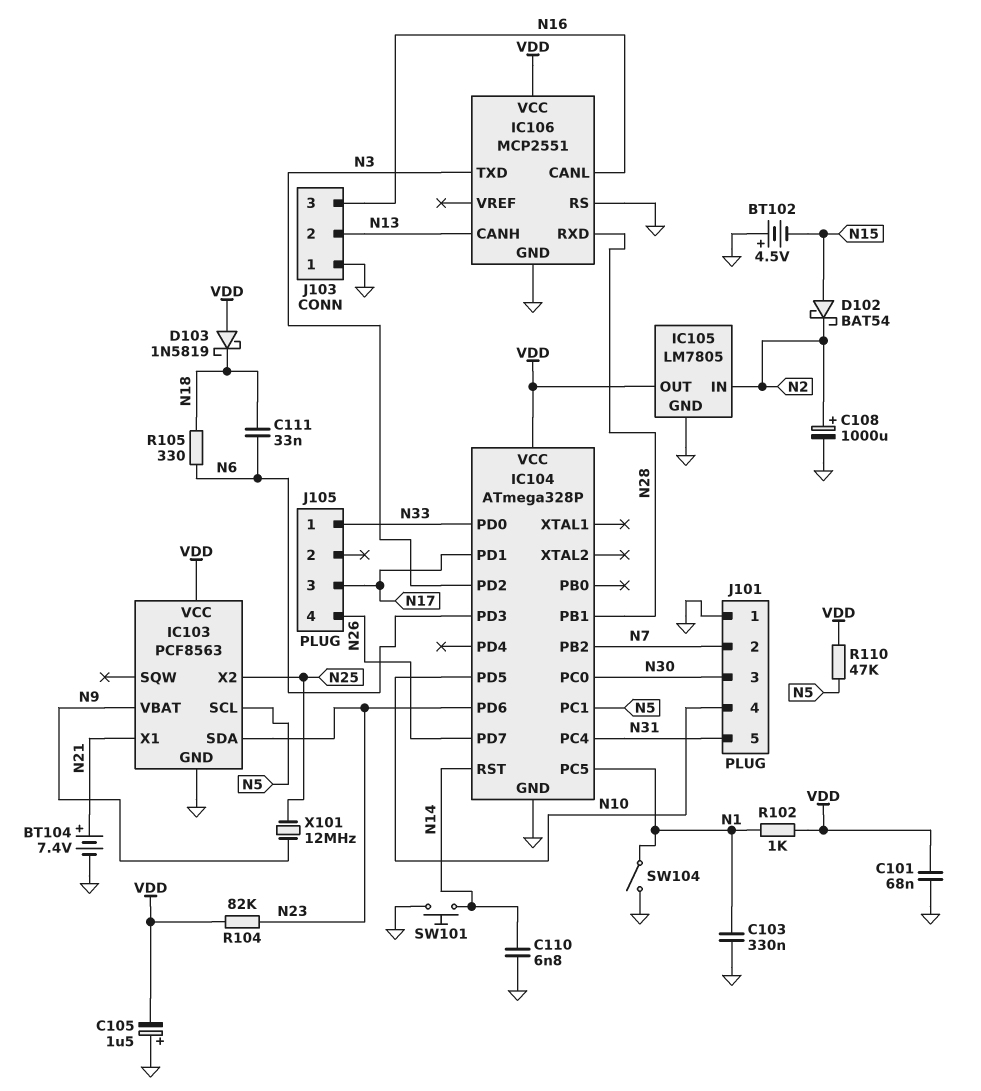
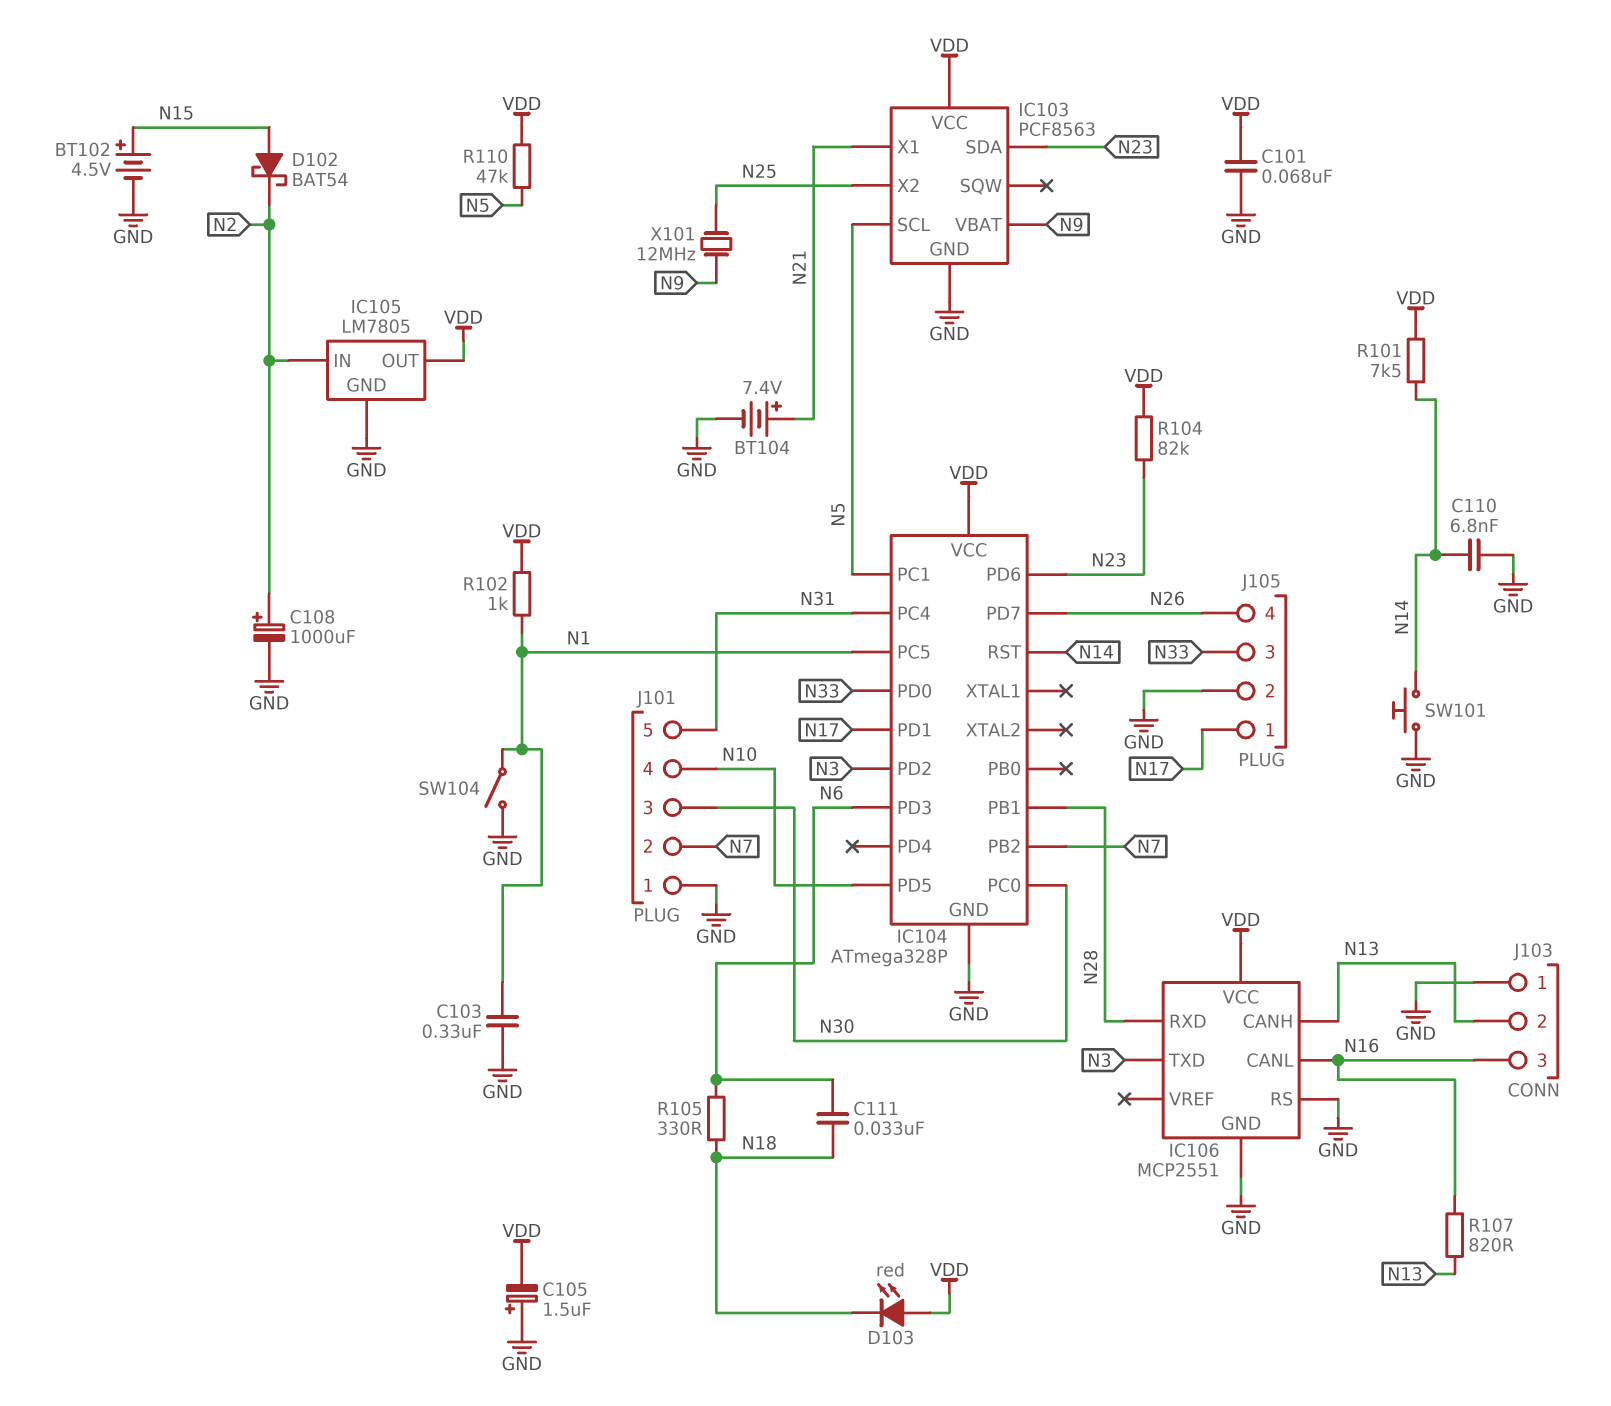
BT102: 4.5V (plus GND, minus N15) -> 4.5V (plus N15, minus GND)
D103: schottky 1N5819 (A VDD, K N18) -> LED red (A VDD, K N18)
J105 pin 1: N33 -> N17
J105 pin 2: none -> GND
J105 pin 3: N17 -> N33
R101: none -> 7.5k (N14, VDD)
R107: none -> 820 (N13, N16)

